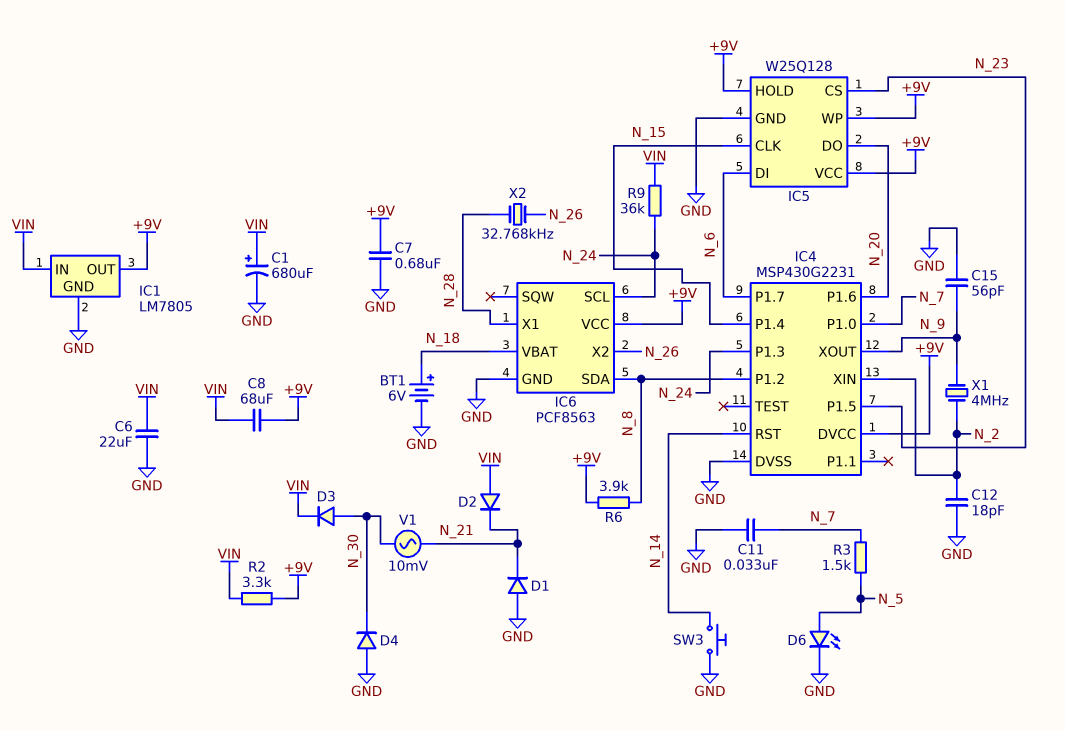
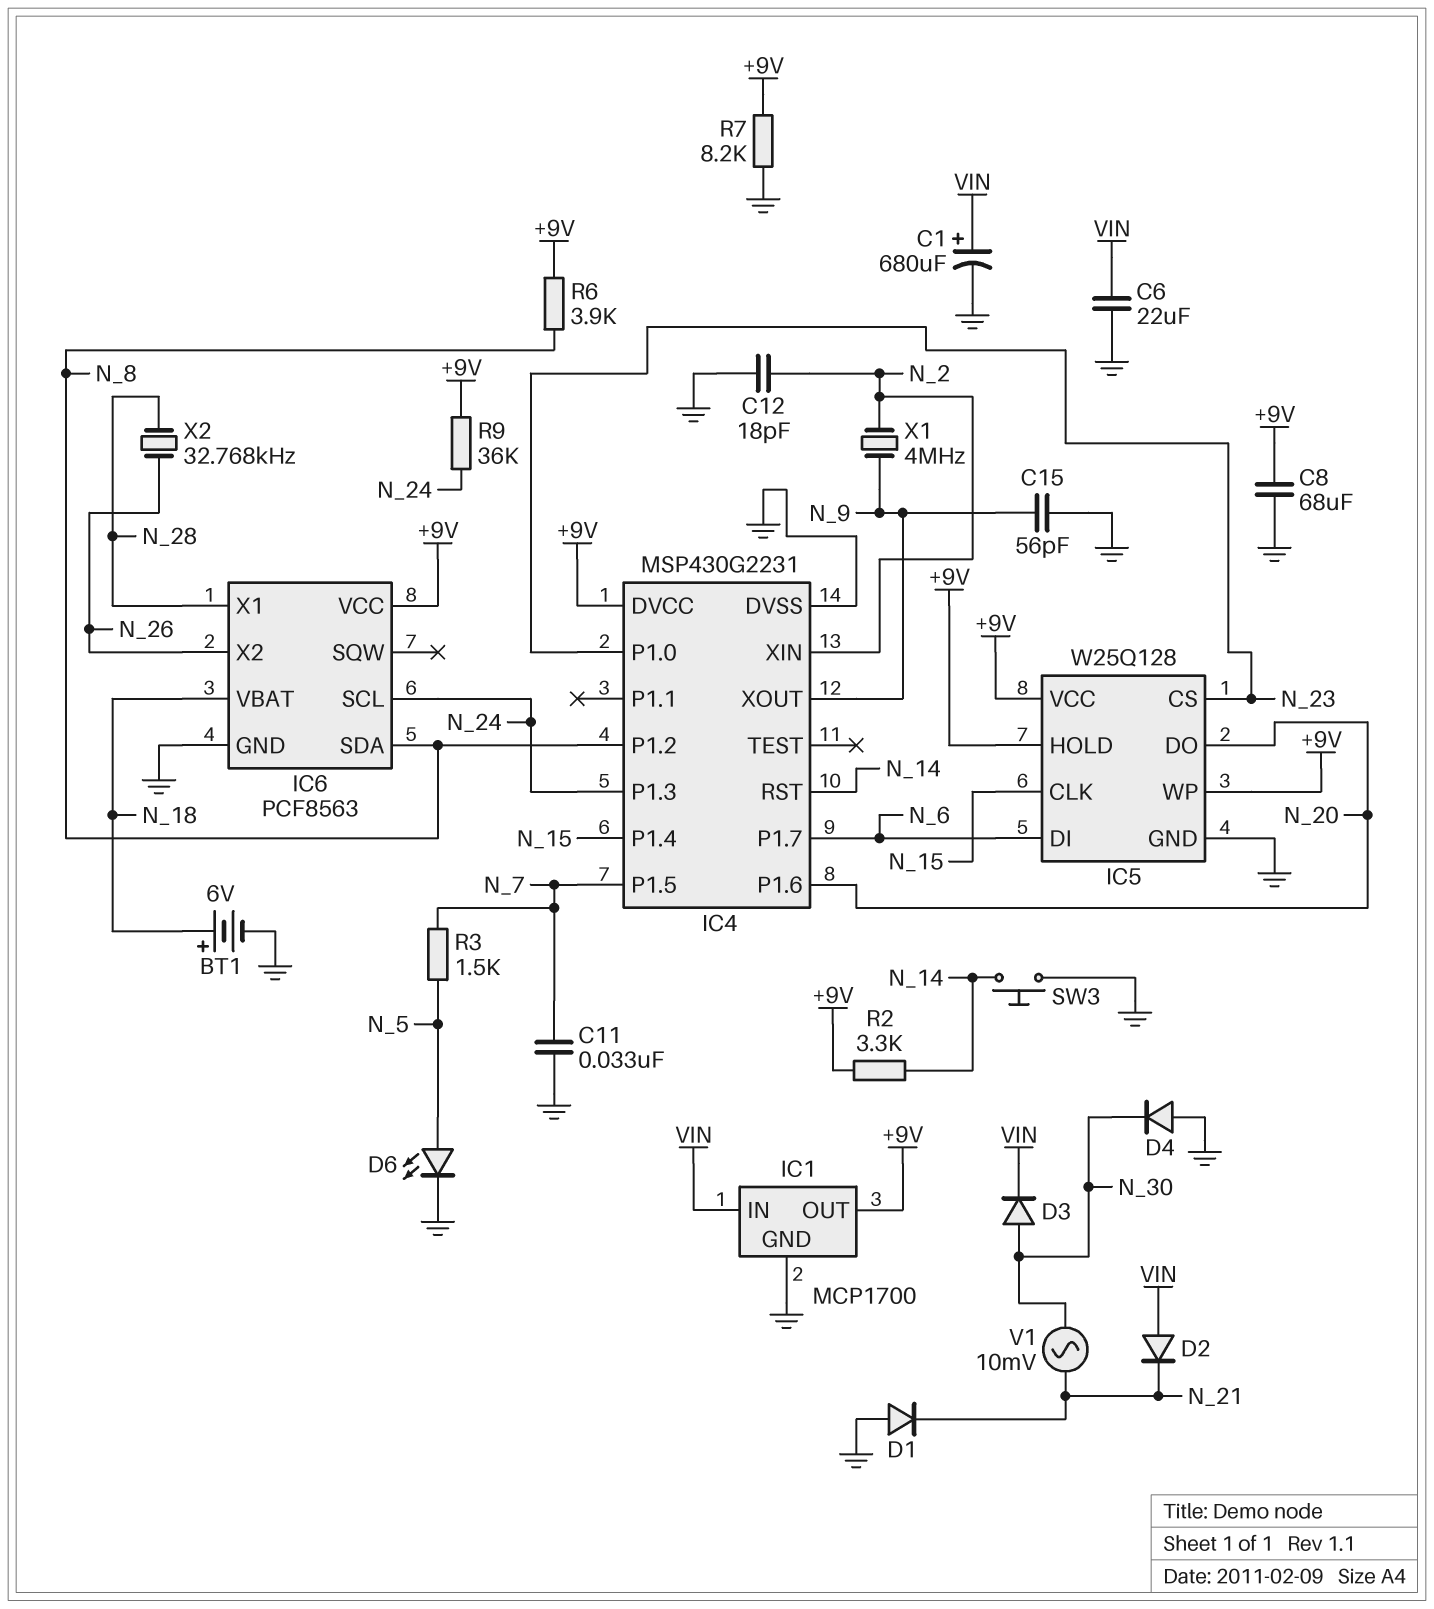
C7: 680nF (+9V, GND) -> none
C8: 68uF (+9V, VIN) -> 68uF (+9V, GND)
IC1: LM7805 -> MCP1700
IC4 pin P1.0: N_7 -> N_23
IC4 pin P1.5: N_23 -> N_7
R2: 3.3k (+9V, VIN) -> 3.3k (+9V, N_14)
R7: none -> 8.2k (+9V, GND)
R9: 36k (N_24, VIN) -> 36k (+9V, N_24)

